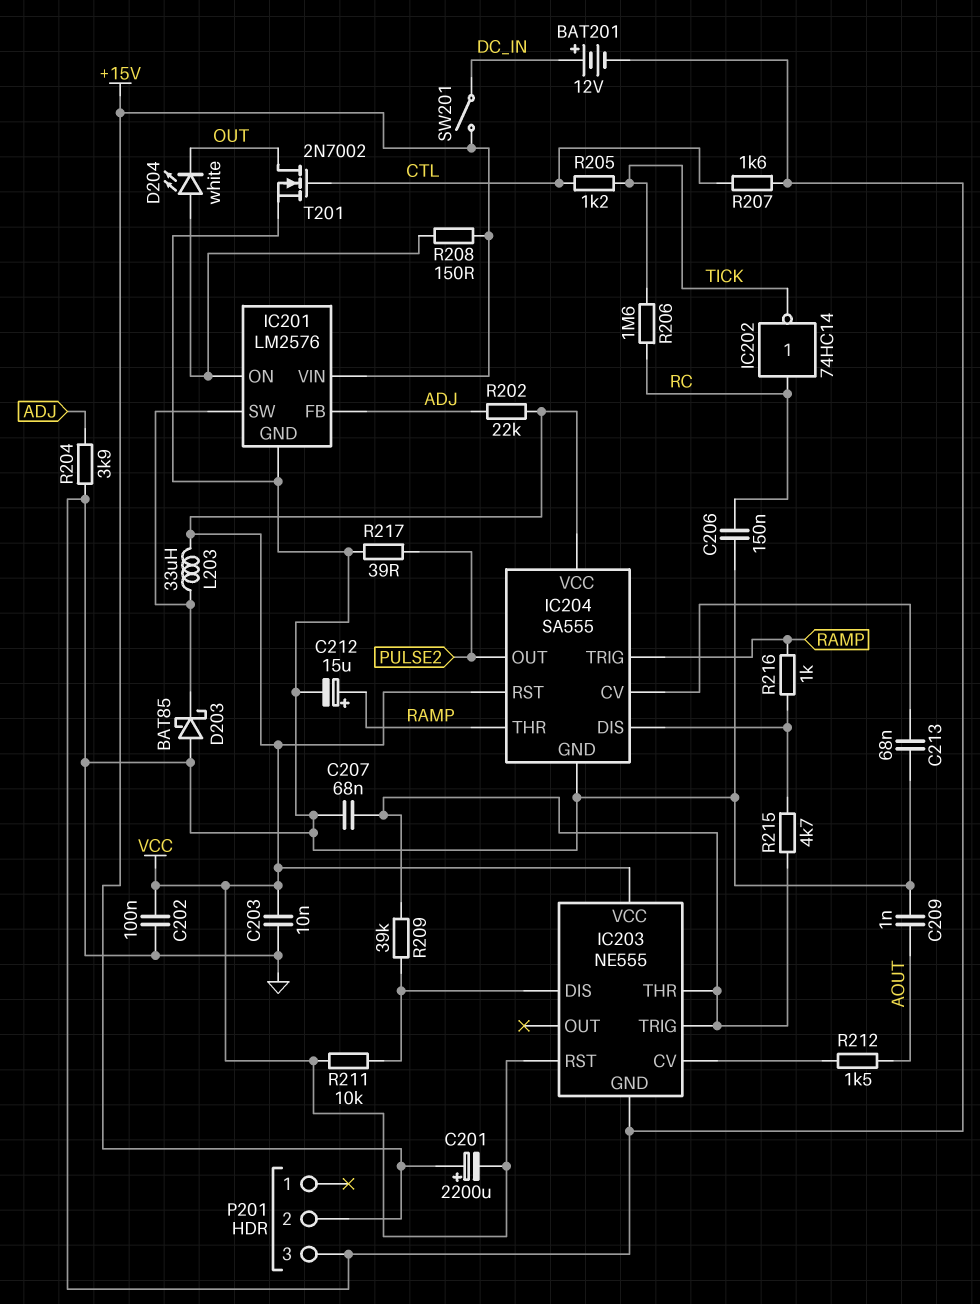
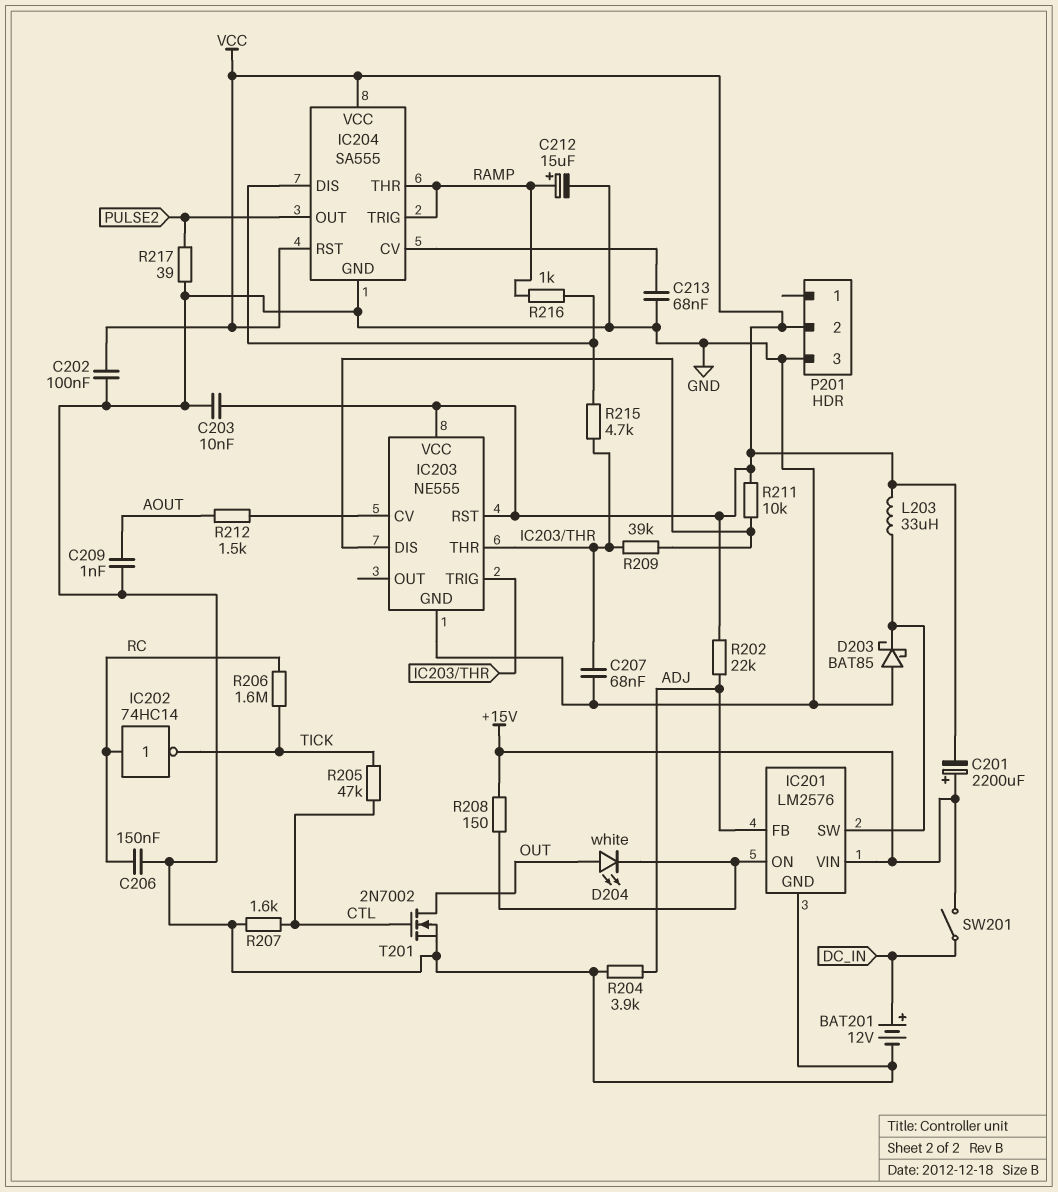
D204: LED white (A IC201/ON, K OUT) -> LED white (A OUT, K IC201/ON)
P201 pin 2: +15V -> VCC
R205: 1.2k (CTL, TICK) -> 47k (CTL, TICK)

